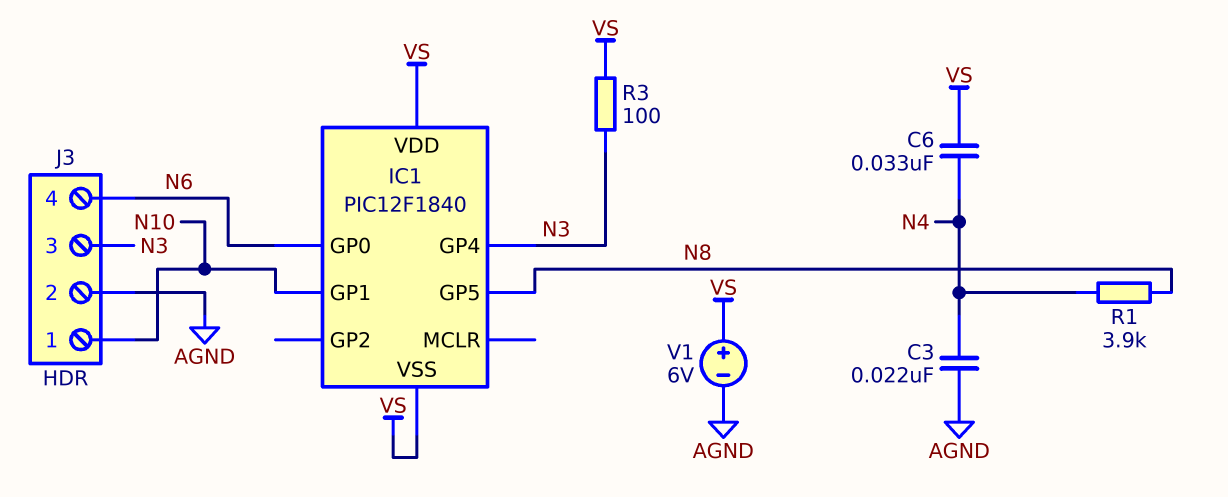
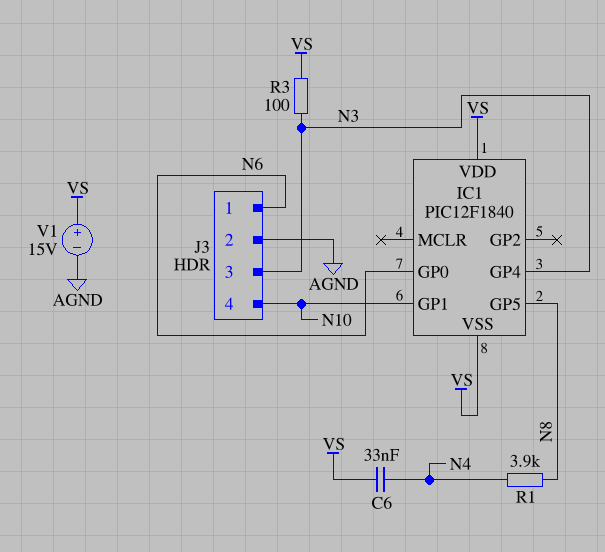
C3: 22nF (AGND, N4) -> none
J3 pin 1: N10 -> N6
J3 pin 4: N6 -> N10
V1: 6V (plus VS, minus AGND) -> 15V (plus VS, minus AGND)

